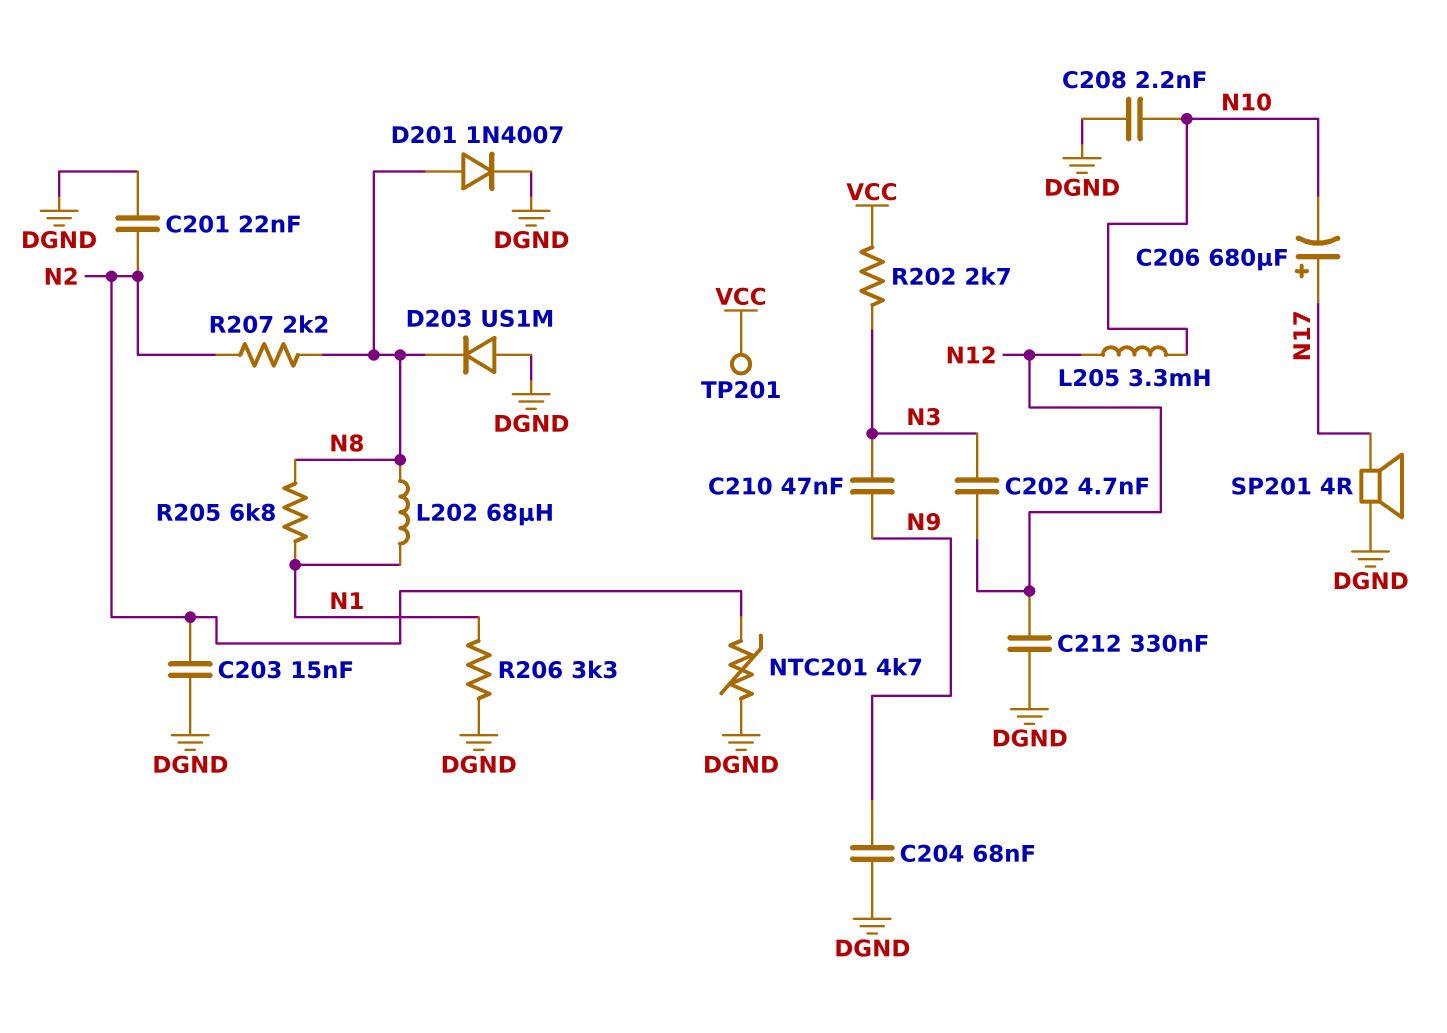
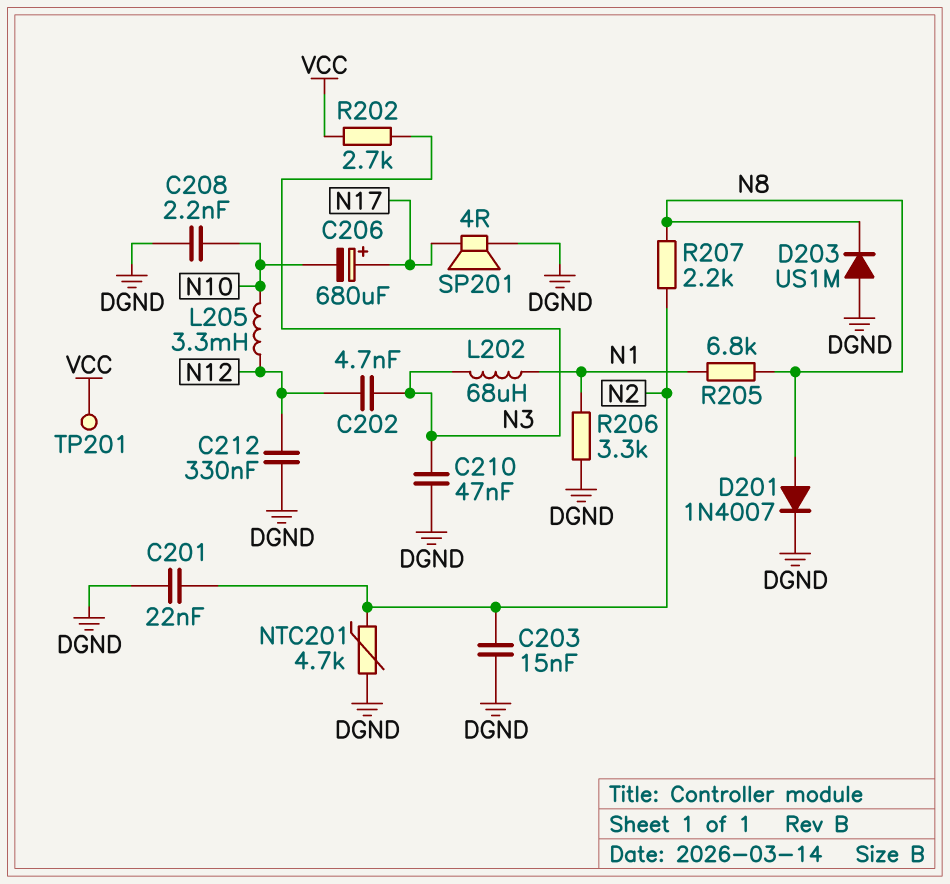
C204: 68nF (DGND, N9) -> none
C210: 47nF (N3, N9) -> 47nF (DGND, N3)
L202: 68uH (N1, N8) -> 68uH (N1, N3)

